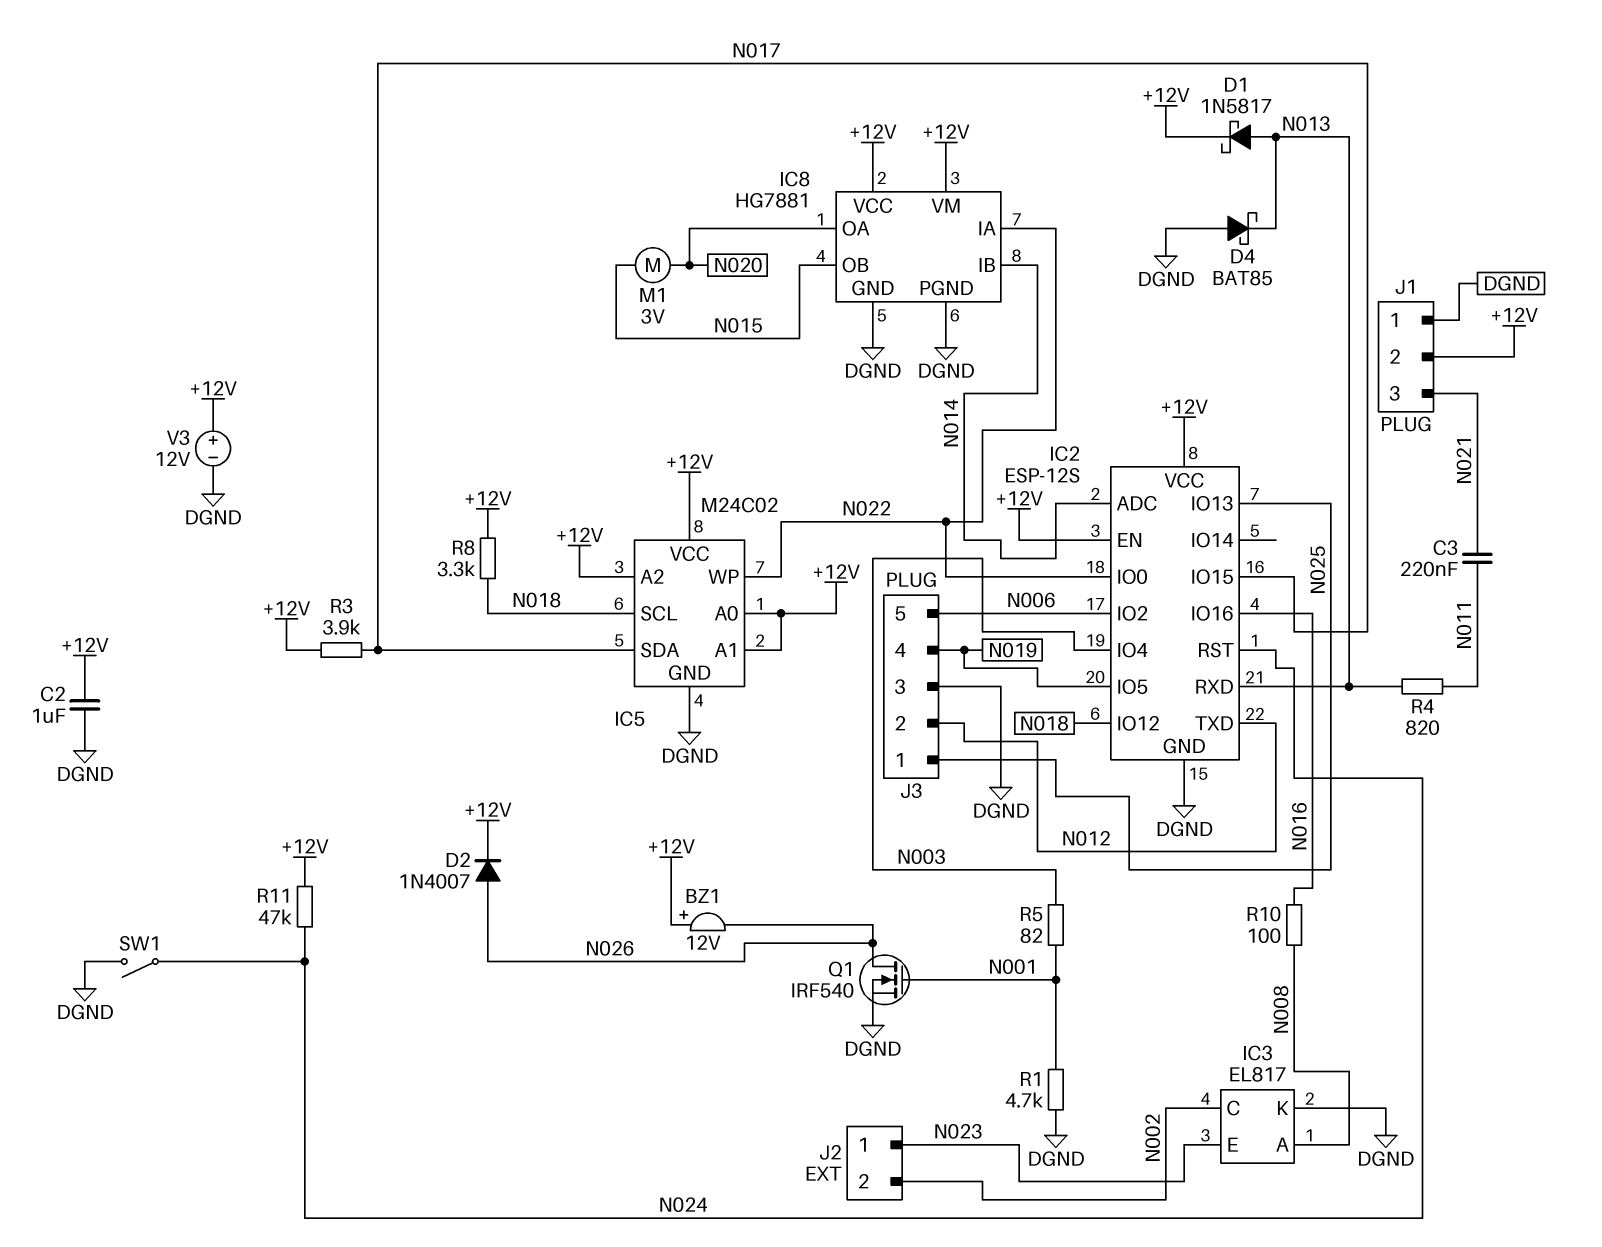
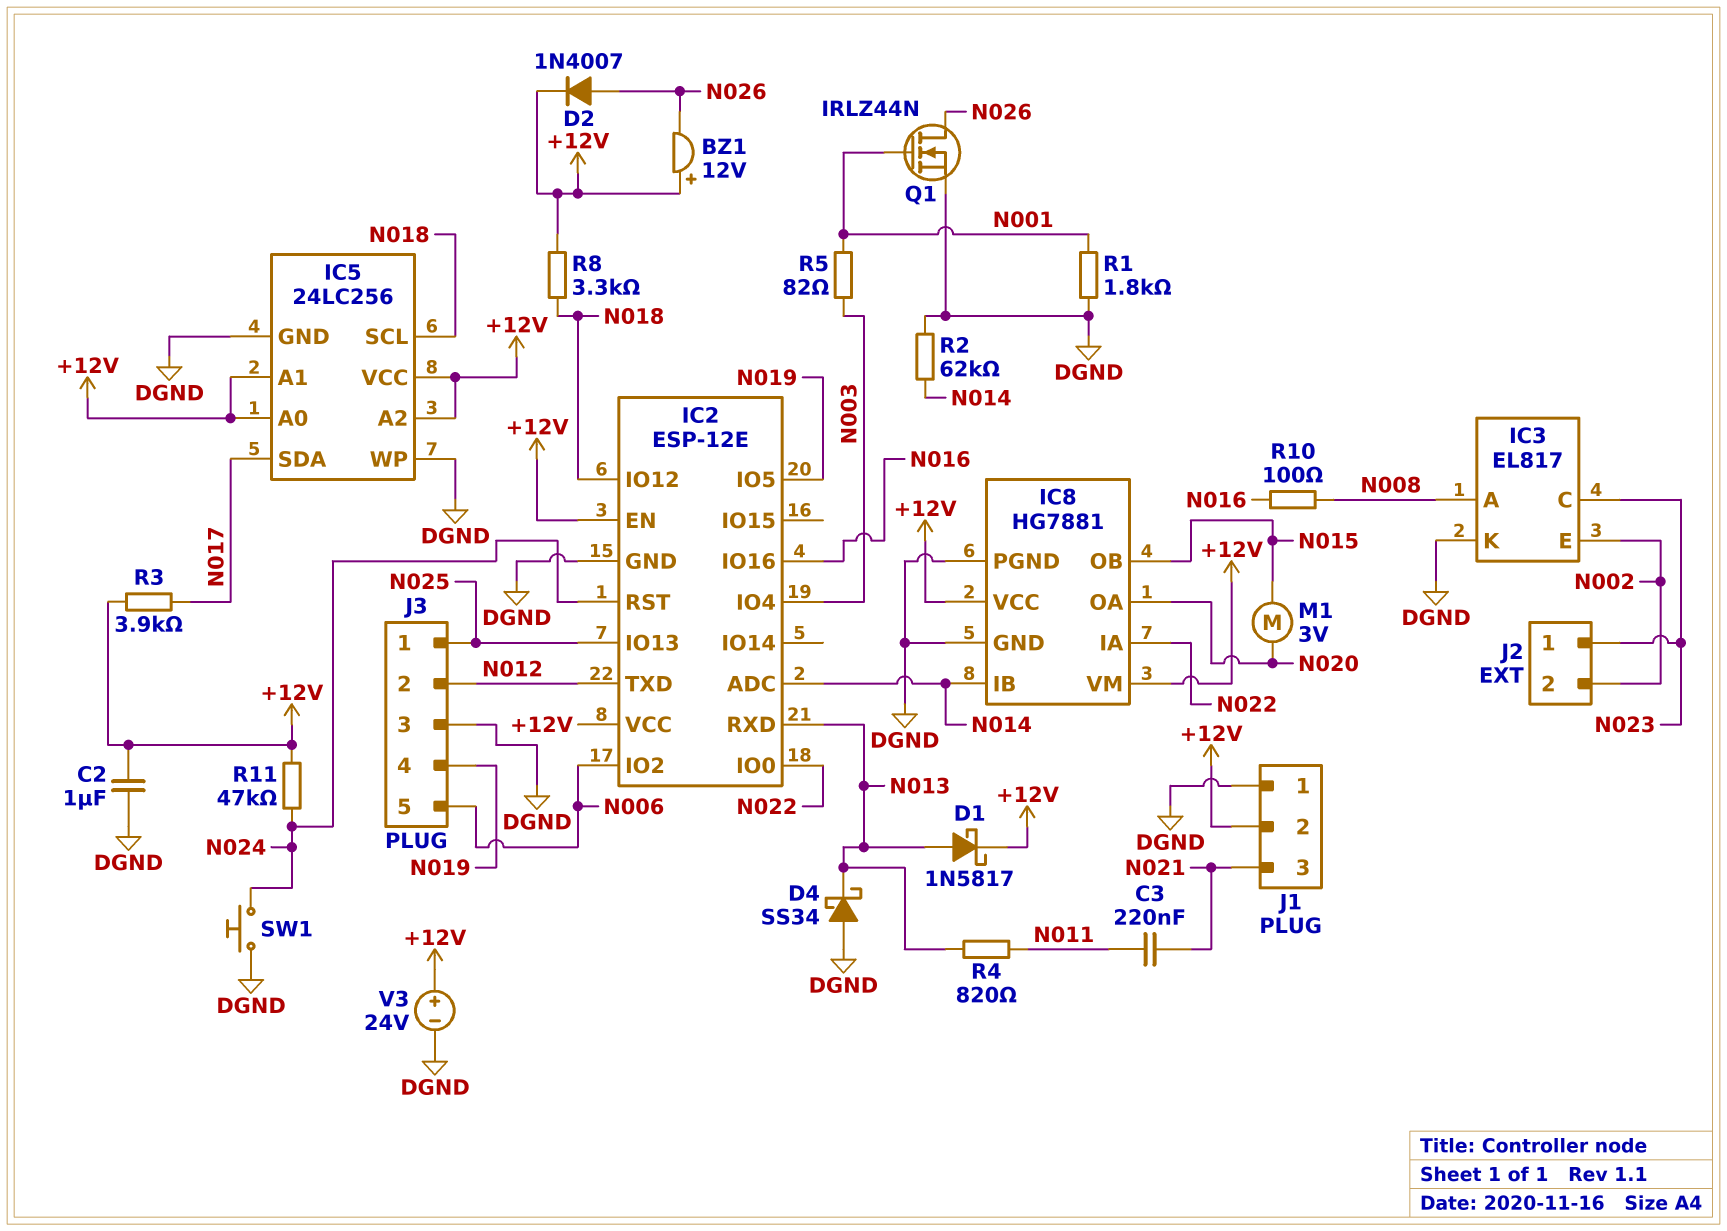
D4: schottky BAT85 (A DGND, K N013) -> schottky SS34 (A DGND, K N013)
IC2: ESP-12S -> ESP-12E
IC2 pin IO15: N017 -> none
IC3 pin C: N002 -> N023
IC3 pin E: N023 -> N002
IC5: M24C02 -> 24LC256
IC5 pin WP: N022 -> DGND
Q1: NMOS IRF540 (G N001, D N026, S DGND) -> NMOS IRLZ44N (G N001, D N026, S DGND)
R1: 4.7k (DGND, N001) -> 1.8k (DGND, N001)
R2: none -> 62k (DGND, N014)
SW1: switch (DGND, N024) -> button (DGND, N024)
V3: 12V (plus +12V, minus DGND) -> 24V (plus +12V, minus DGND)

